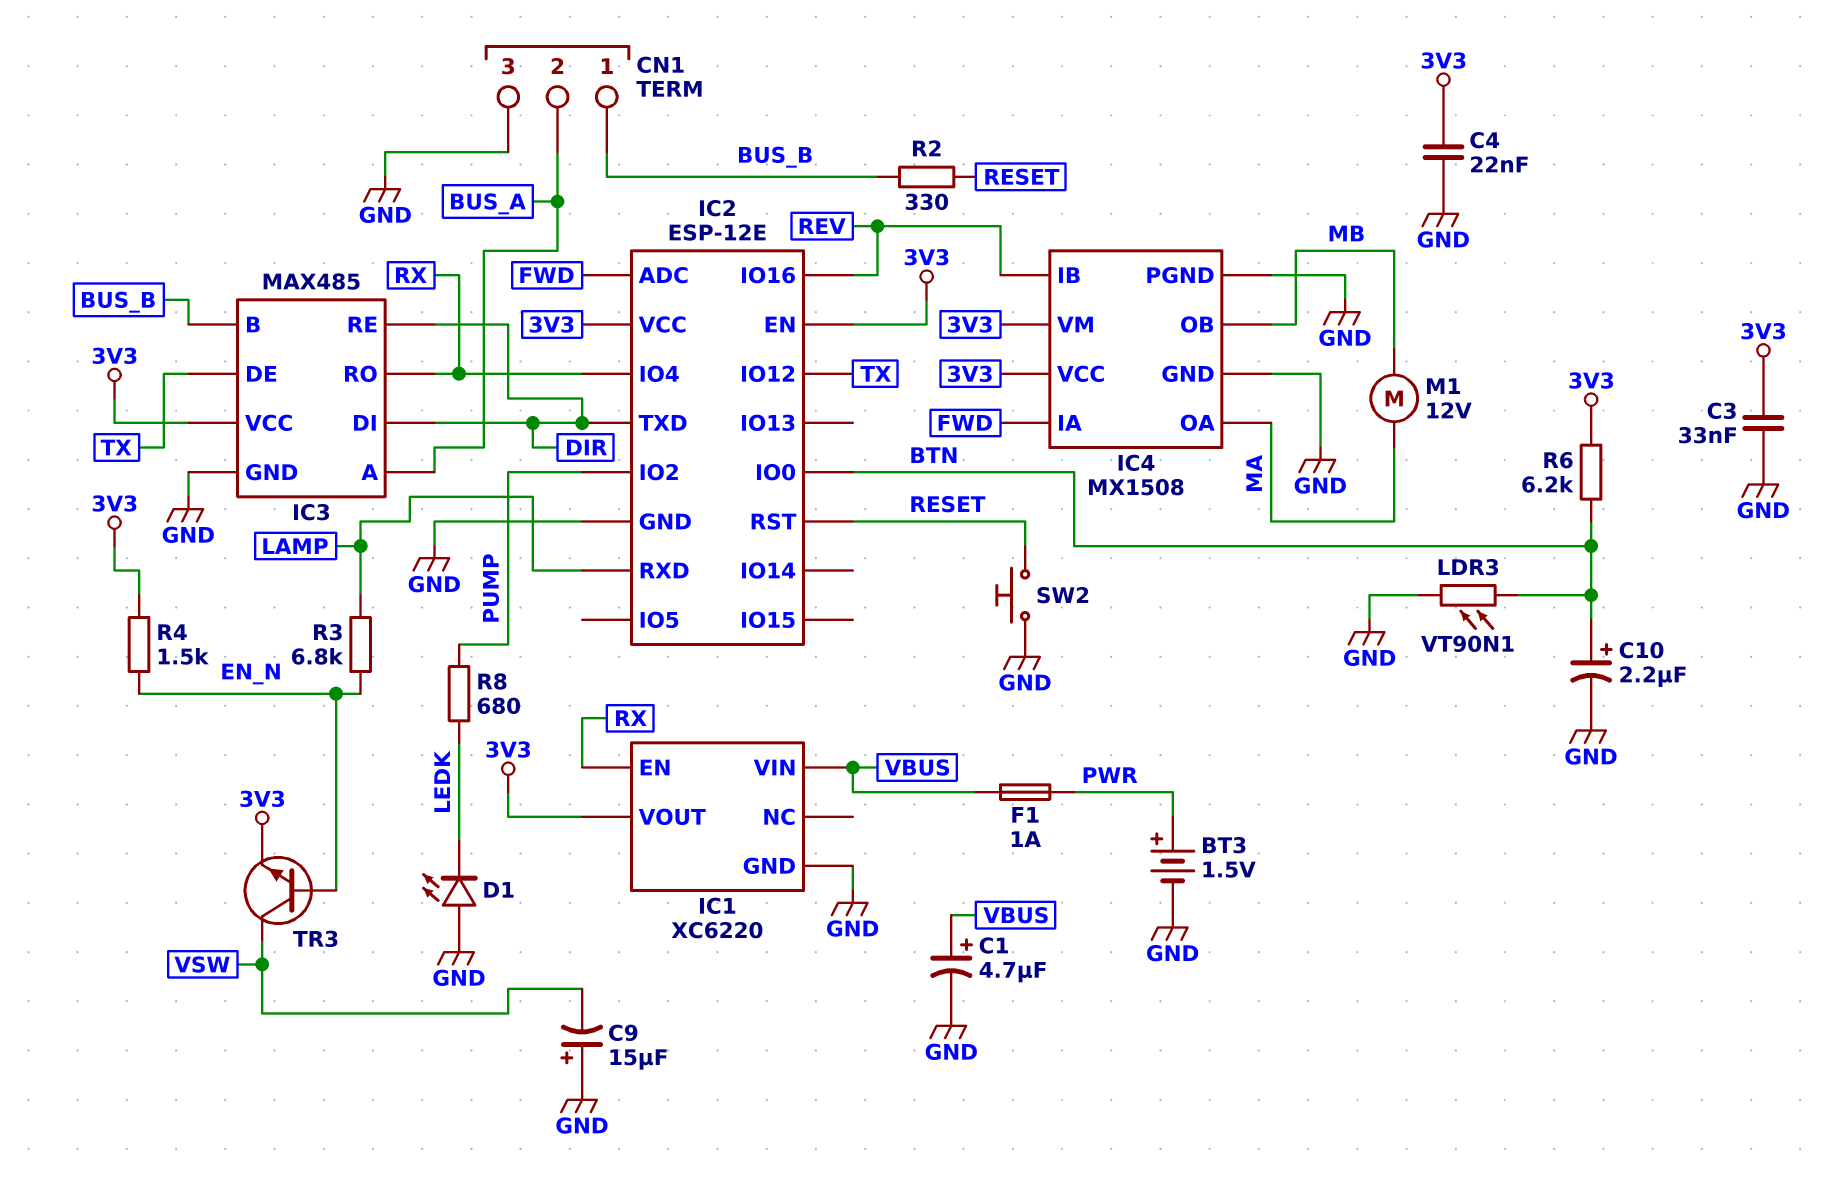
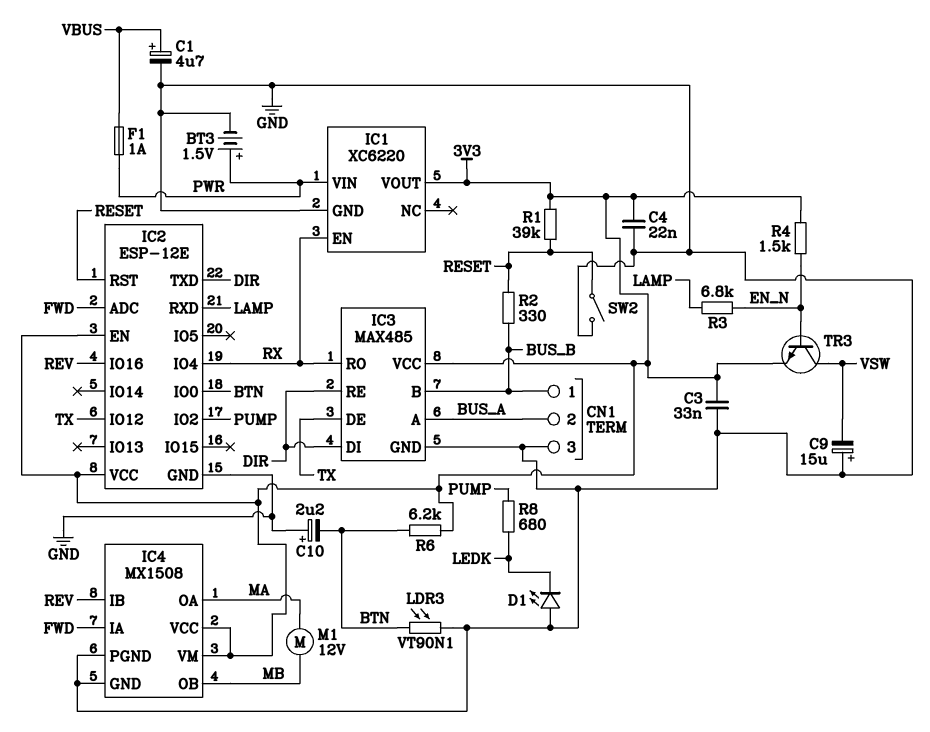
C10: 2.2uF (plus BTN, minus GND) -> 2.2uF (plus GND, minus BTN)
IC1 pin VIN: VBUS -> PWR
R1: none -> 39k (3V3, RESET)
SW2: button (GND, RESET) -> switch (GND, RESET)

